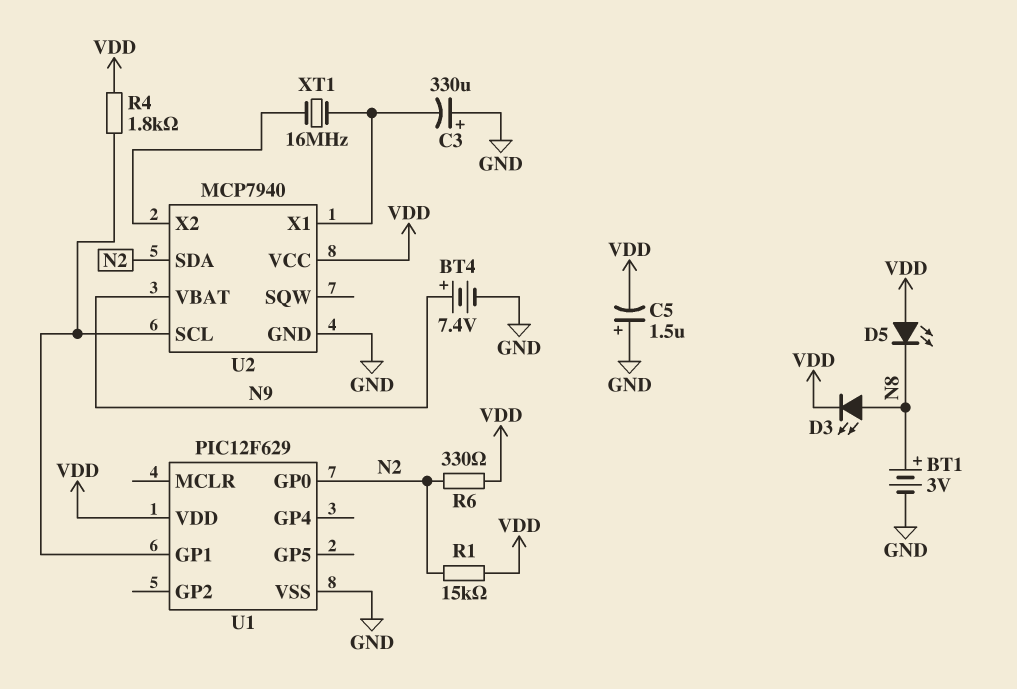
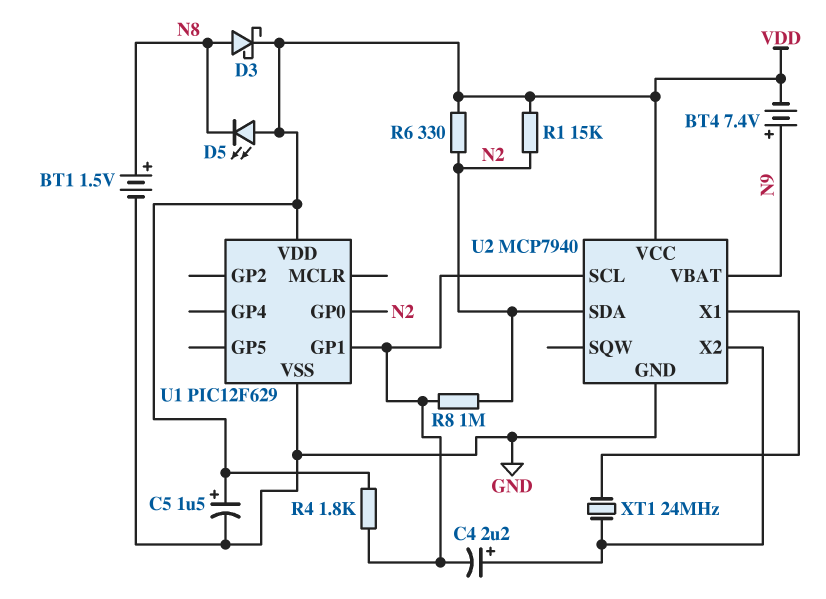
BT1: 3V (plus N8, minus GND) -> 1.5V (plus N8, minus GND)
BT4: 7.4V (plus N9, minus GND) -> 7.4V (plus N9, minus VDD)
C3: 330uF (plus GND, minus U2/X1) -> none
C4: none -> 2.2uF (plus U2/X2, minus U1/GP1)
C5: 1.5uF (plus GND, minus VDD) -> 1.5uF (plus VDD, minus GND)
D3: LED (A N8, K VDD) -> schottky (A N8, K VDD)
R8: none -> 1M (N2, U1/GP1)
XT1: 16MHz (U2/X1, U2/X2) -> 24MHz (U2/X1, U2/X2)

